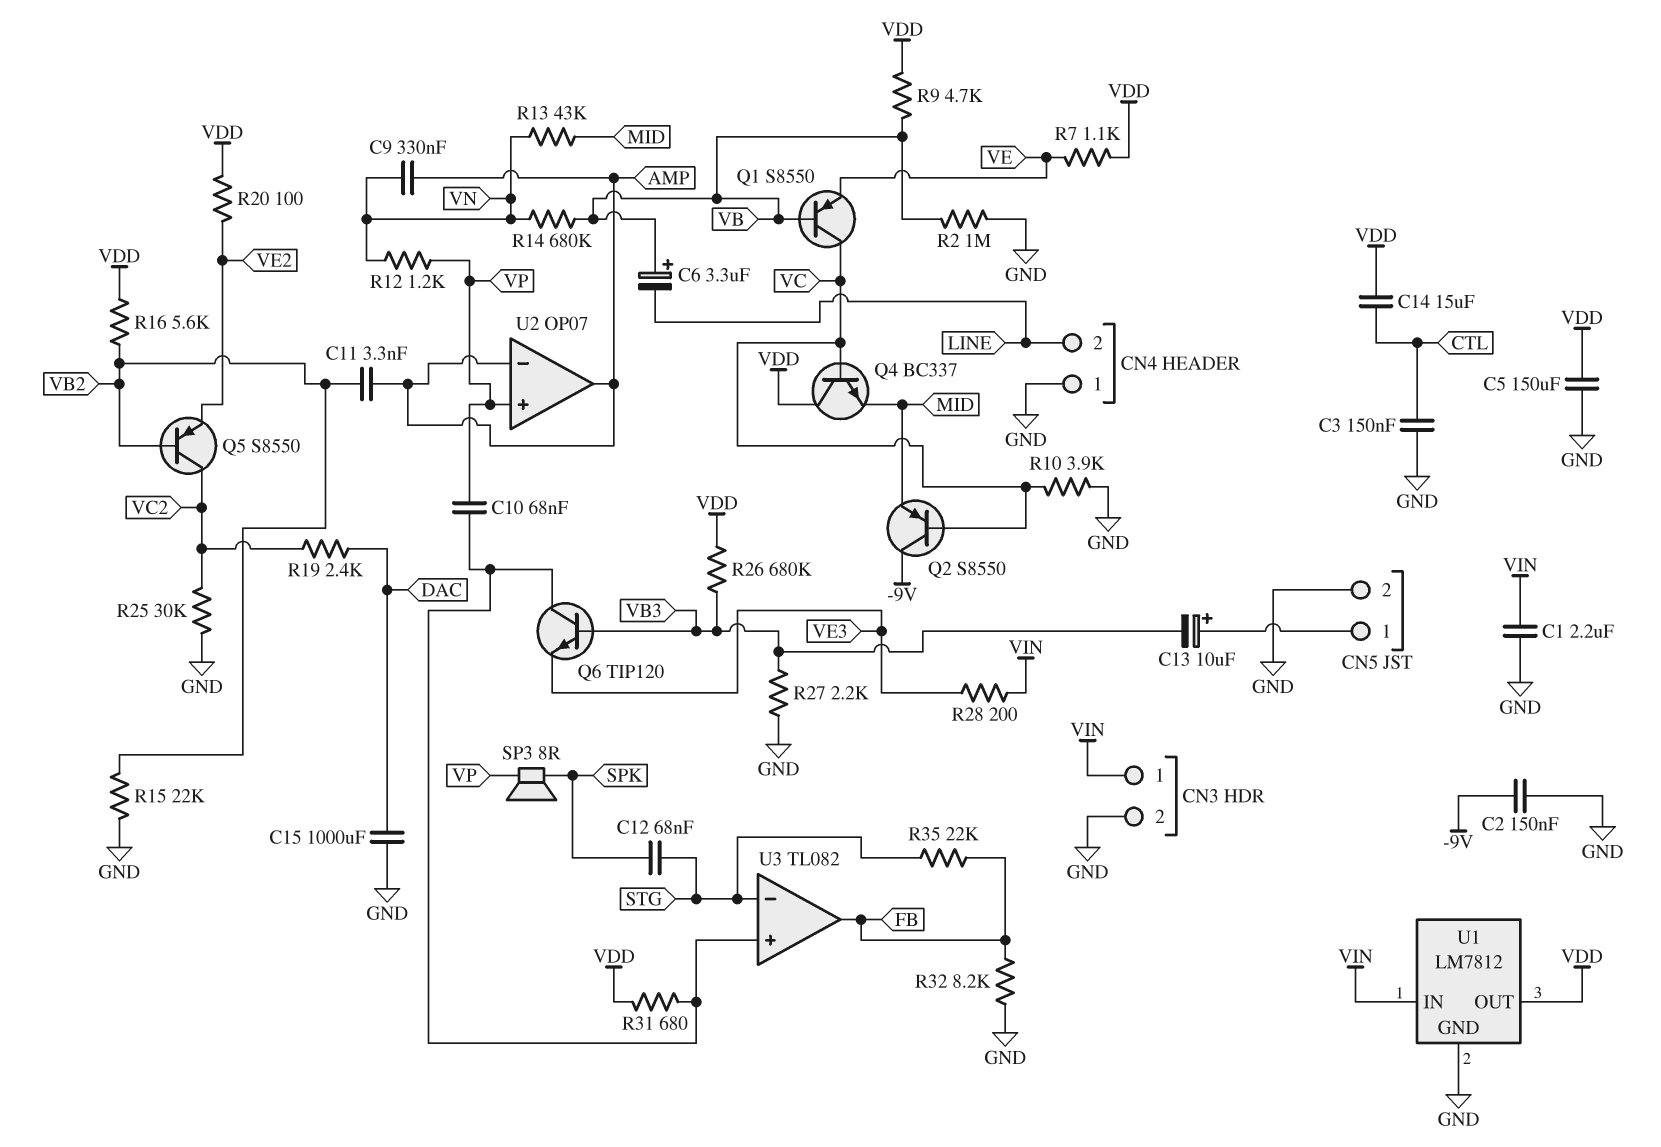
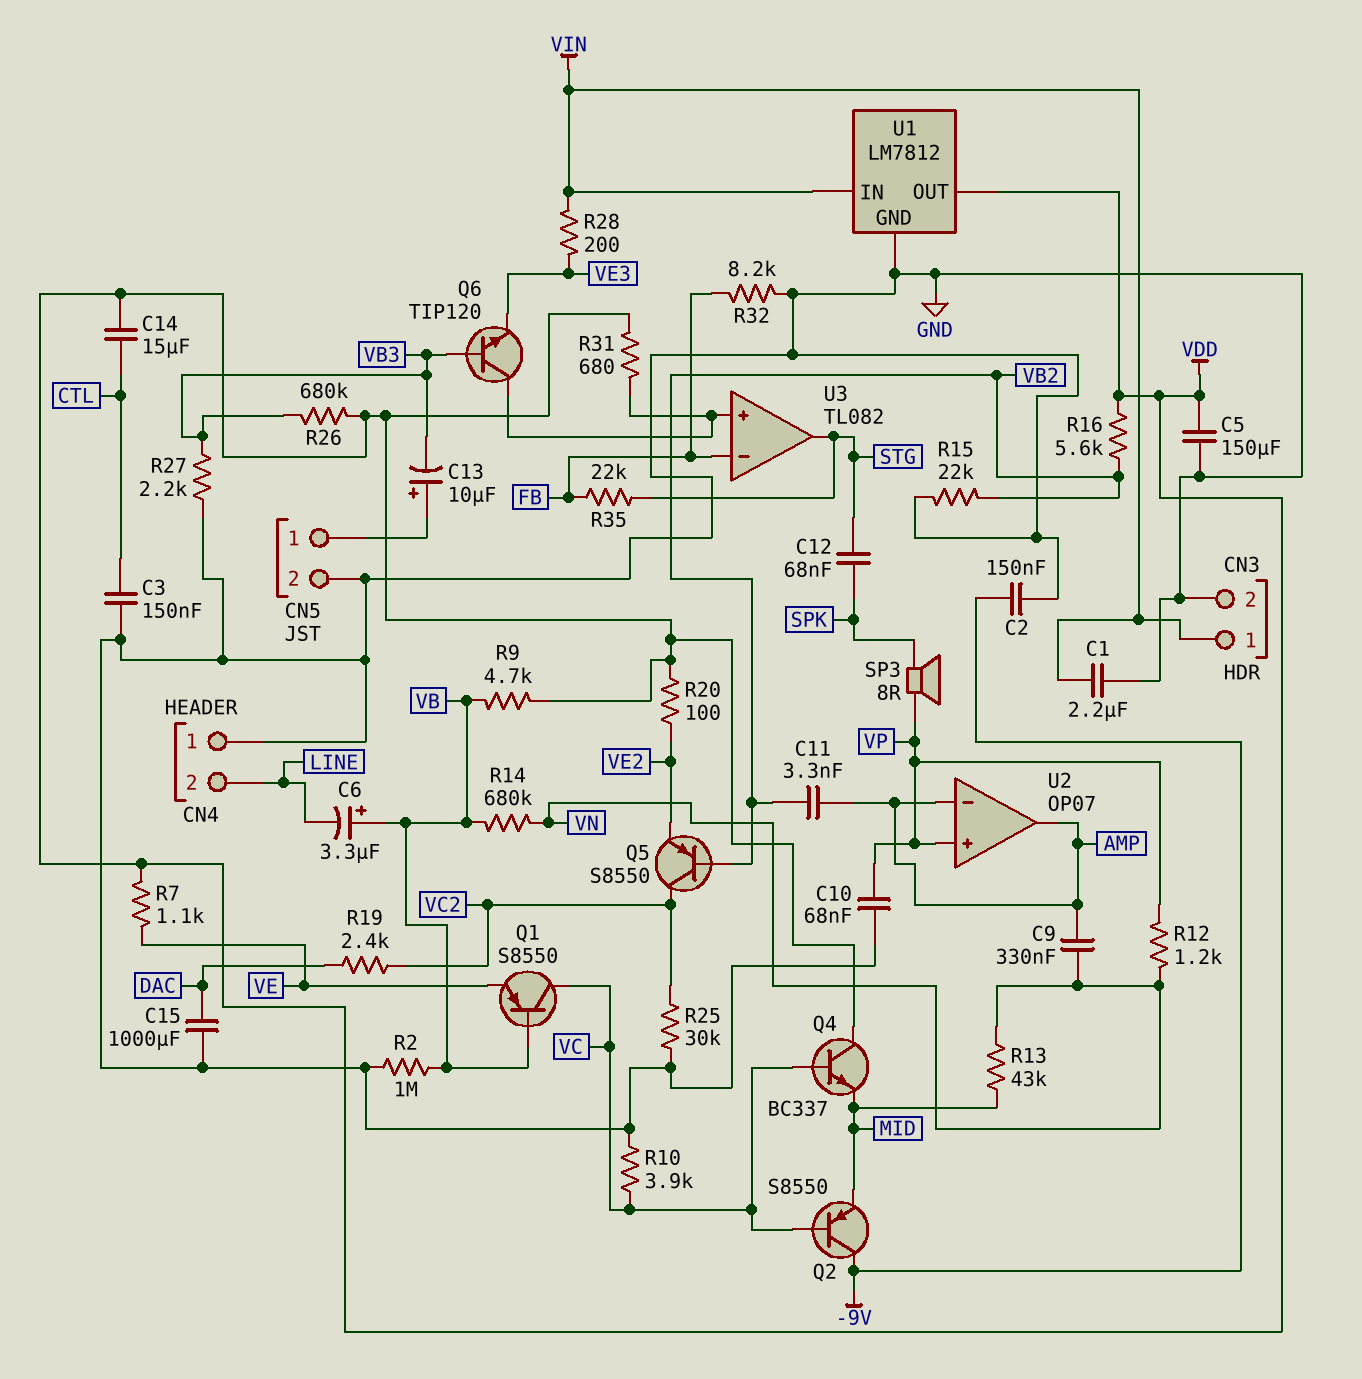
C10: 68nF (U3/in+, VP) -> 68nF (GND, VP)
U3 pin in-: STG -> FB
U3 pin out: FB -> STG

